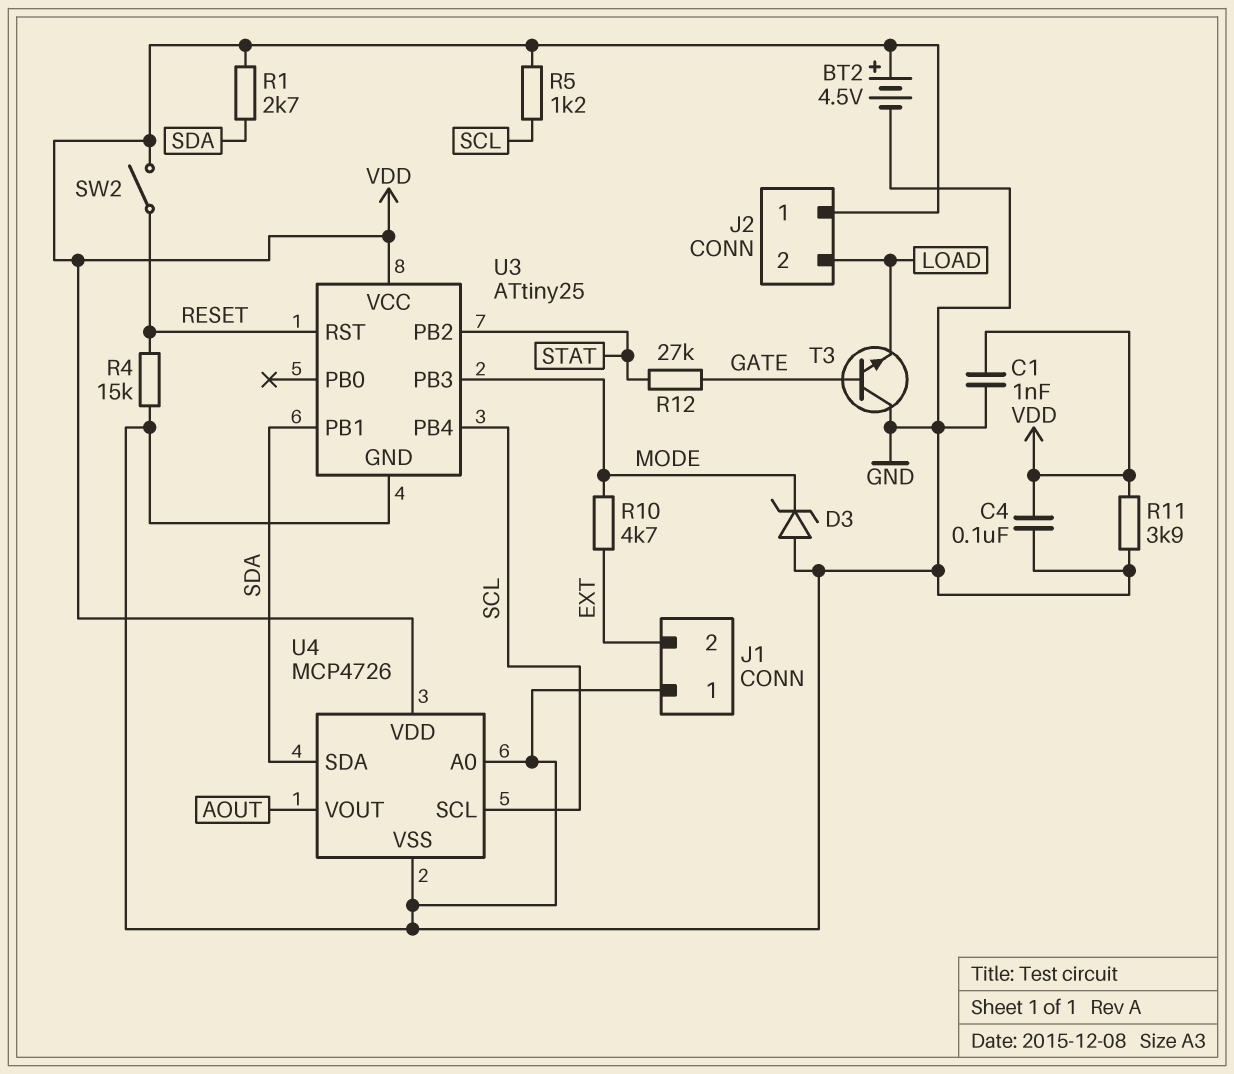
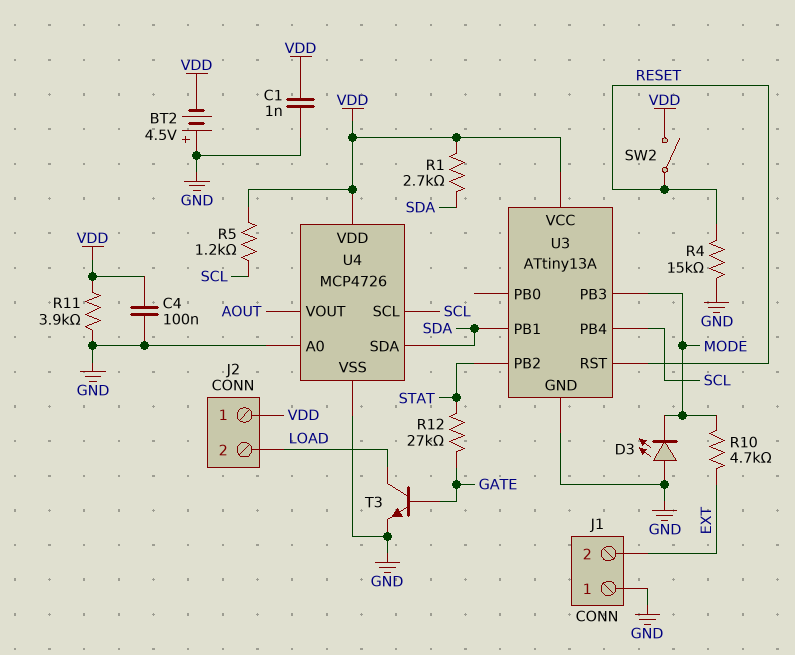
BT2: 4.5V (plus VDD, minus GND) -> 4.5V (plus GND, minus VDD)
D3: zener (A GND, K MODE) -> LED (A GND, K MODE)
T3: NPN (B GATE, C GND, E LOAD) -> NPN (B GATE, C LOAD, E GND)
U3: ATtiny25 -> ATtiny13A

